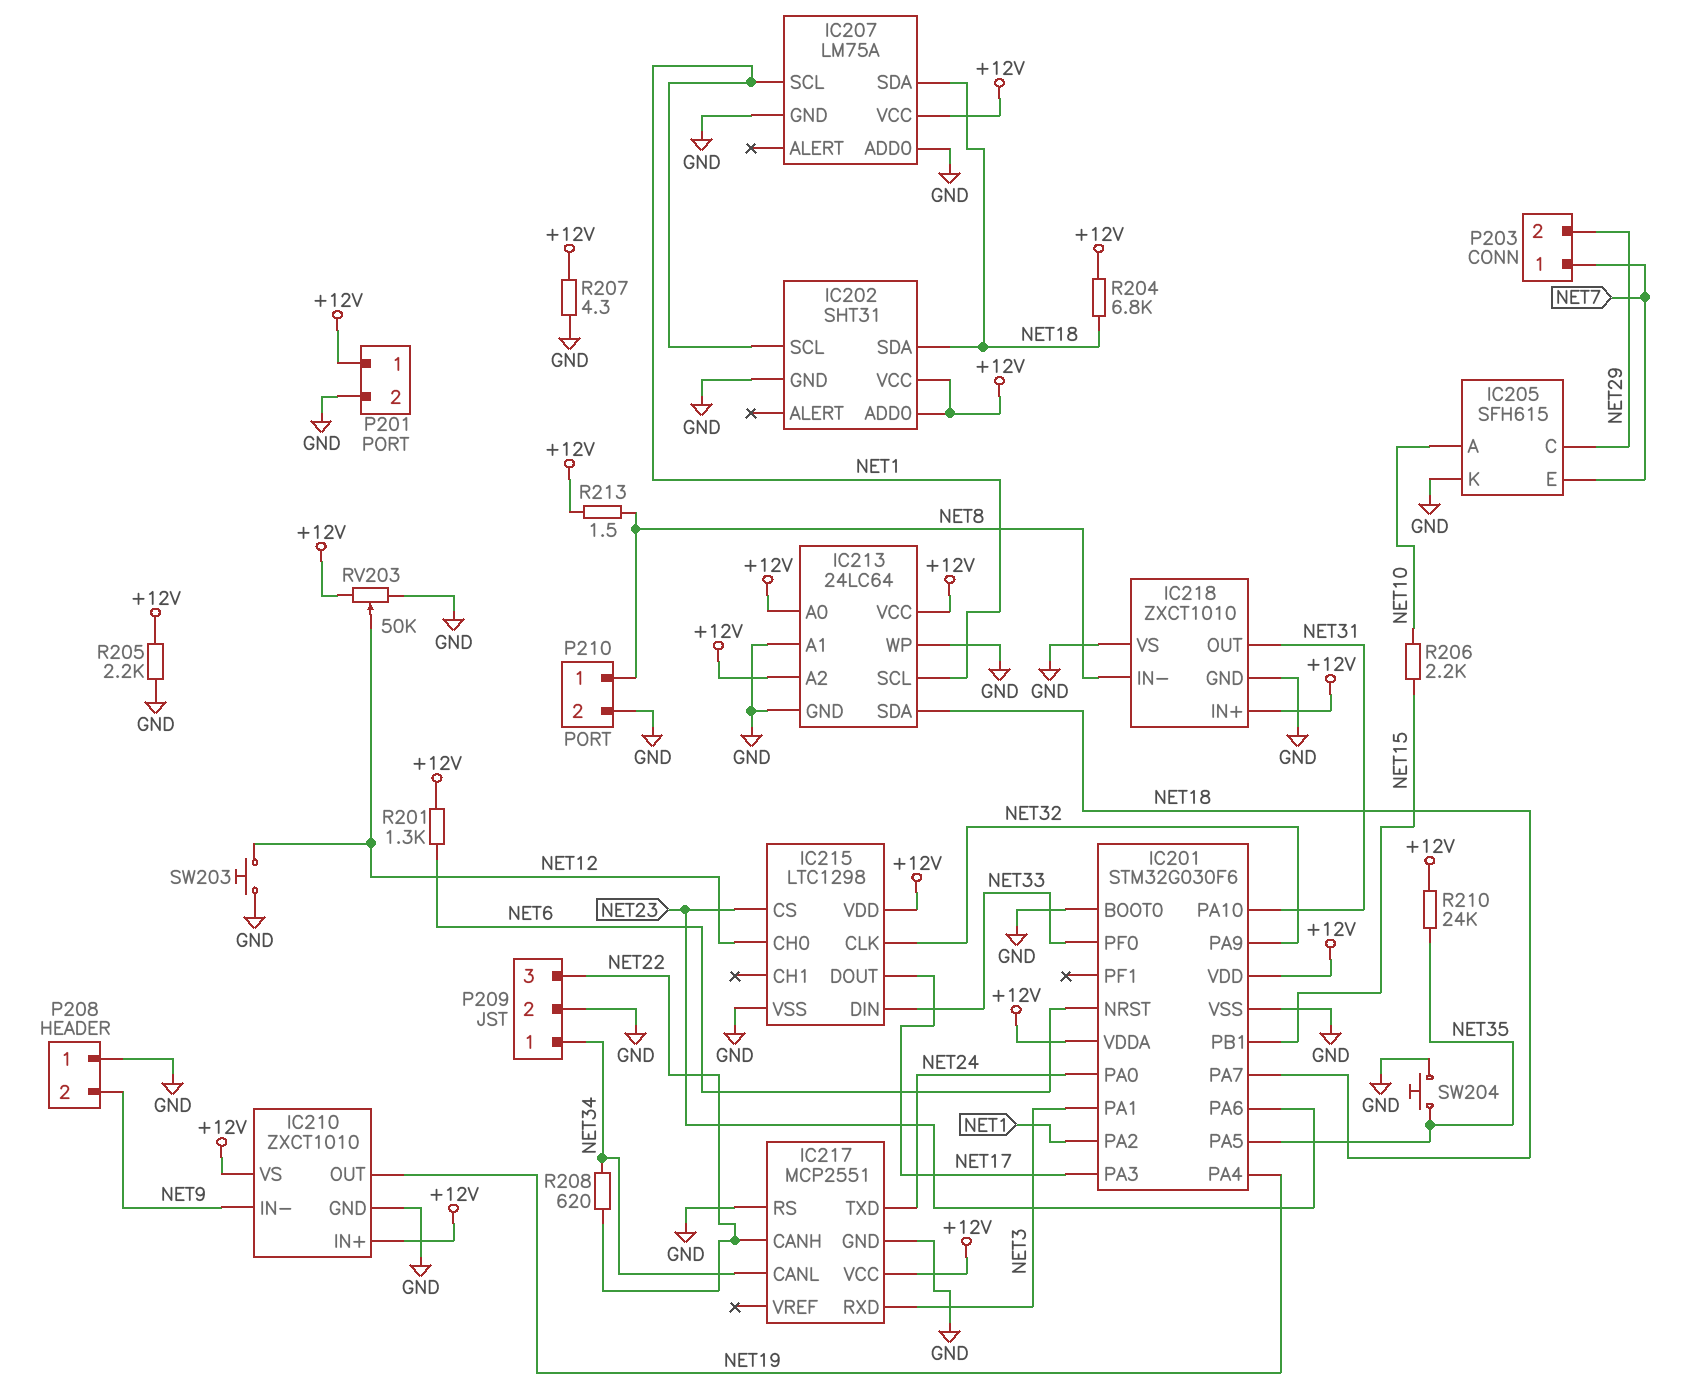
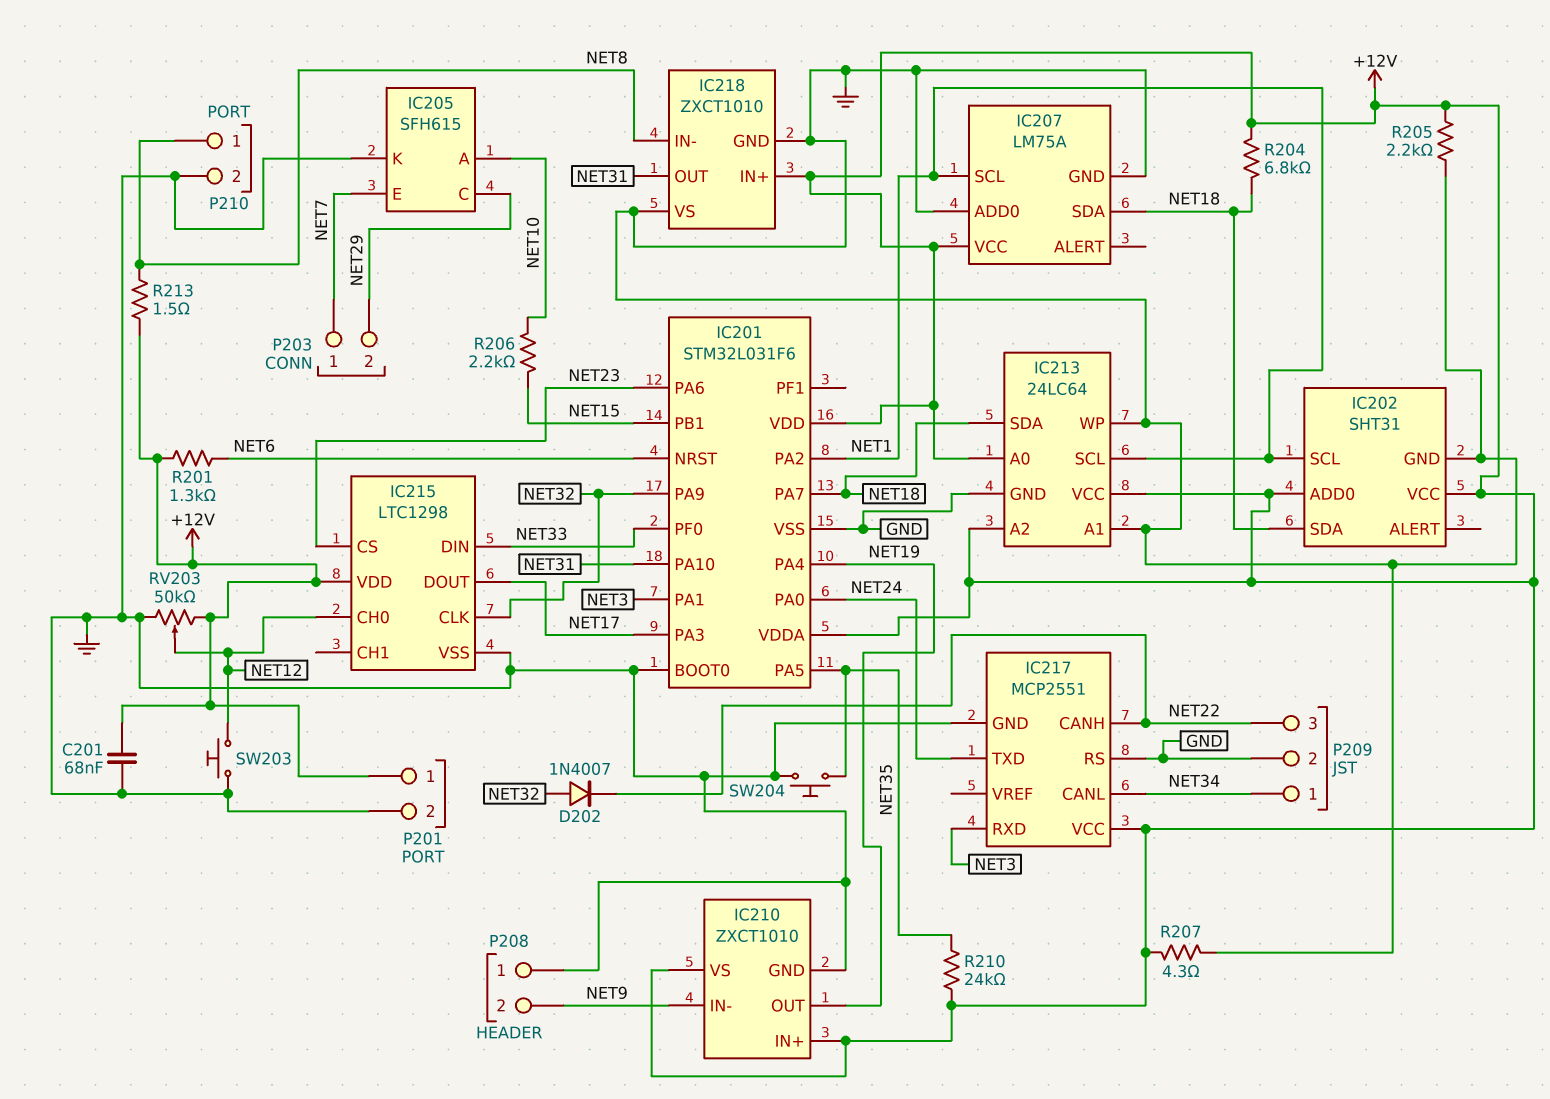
C201: none -> 68nF (+12V, GND)
D202: none -> diode 1N4007 (A NET32, K NET22)
IC201: STM32G030F6 -> STM32L031F6
R208: 620 (NET22, NET34) -> none

